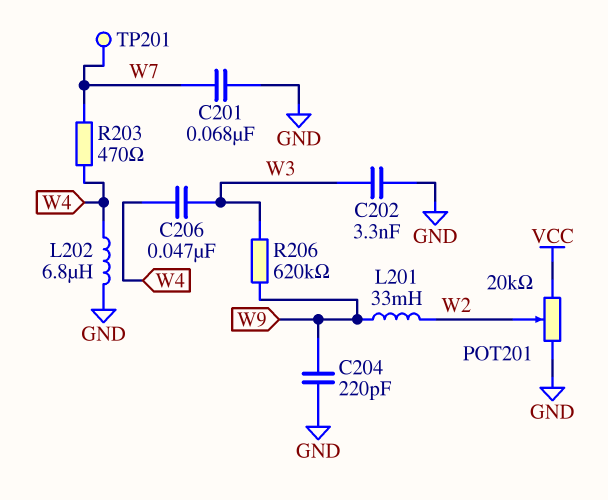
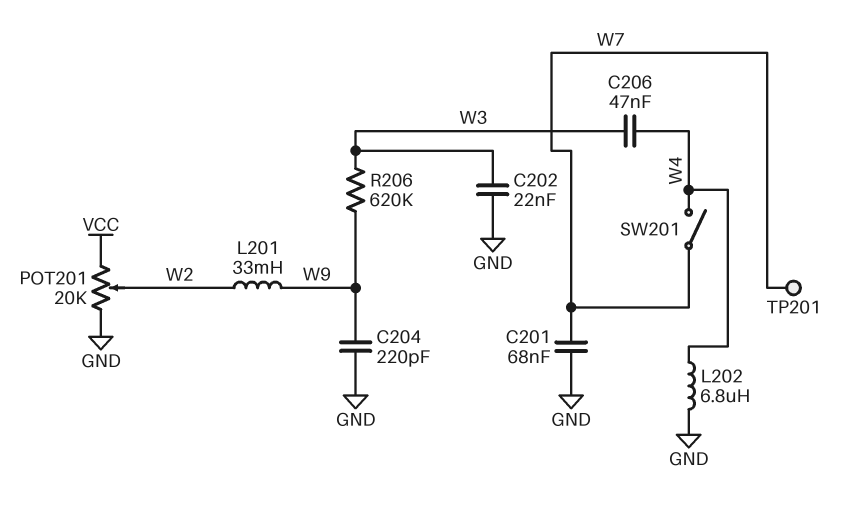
C202: 3.3nF (GND, W3) -> 22nF (GND, W3)
R203: 470 (W4, W7) -> none
SW201: none -> switch (W4, W7)

